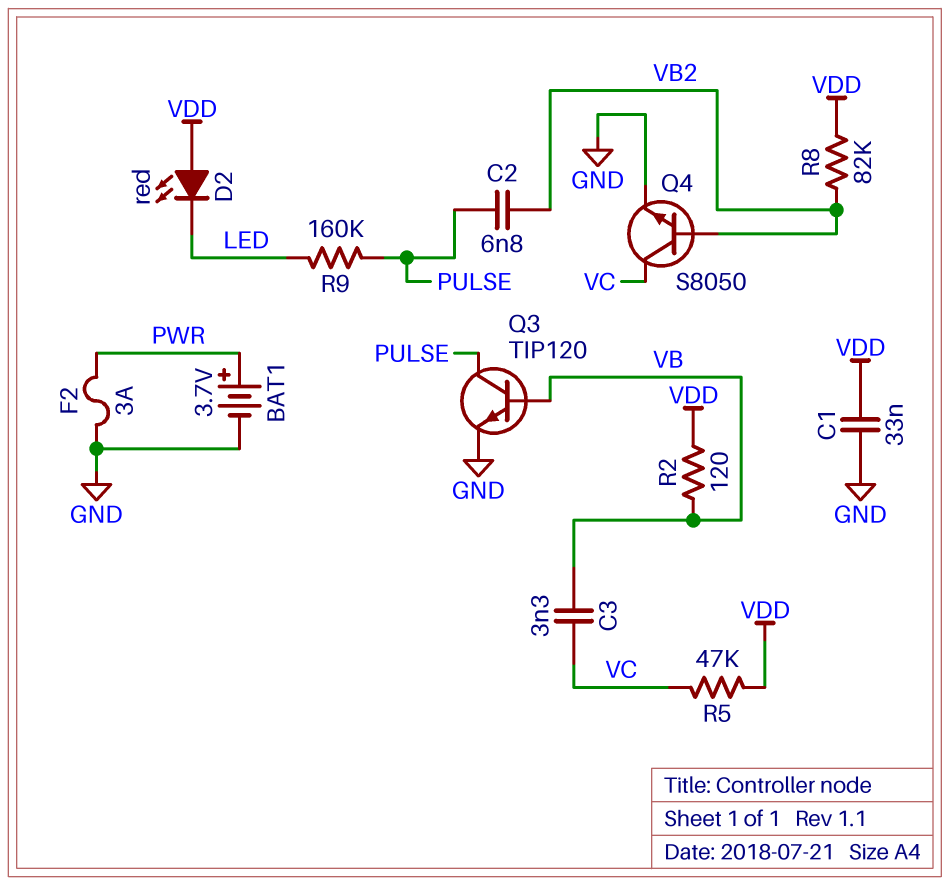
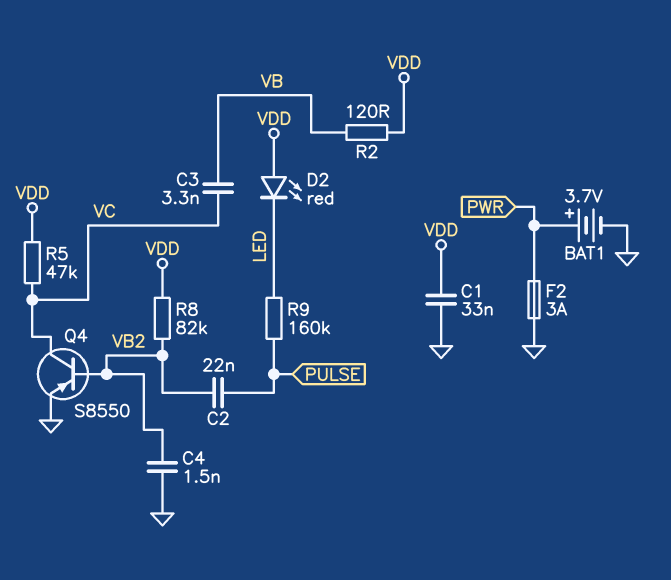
C2: 6.8nF (PULSE, VB2) -> 22nF (PULSE, VB2)
C4: none -> 1.5nF (GND, VB2)
Q3: NPN TIP120 (B VB, C PULSE, E GND) -> none
Q4: NPN S8050 (B VB2, C VC, E GND) -> PNP S8550 (B VB2, C VC, E GND)

